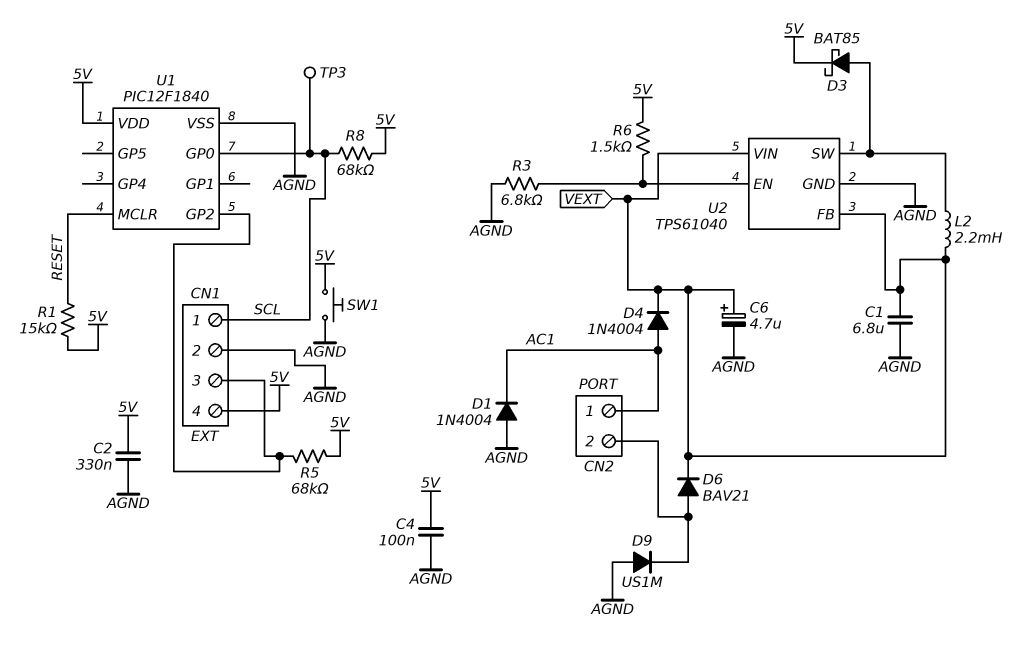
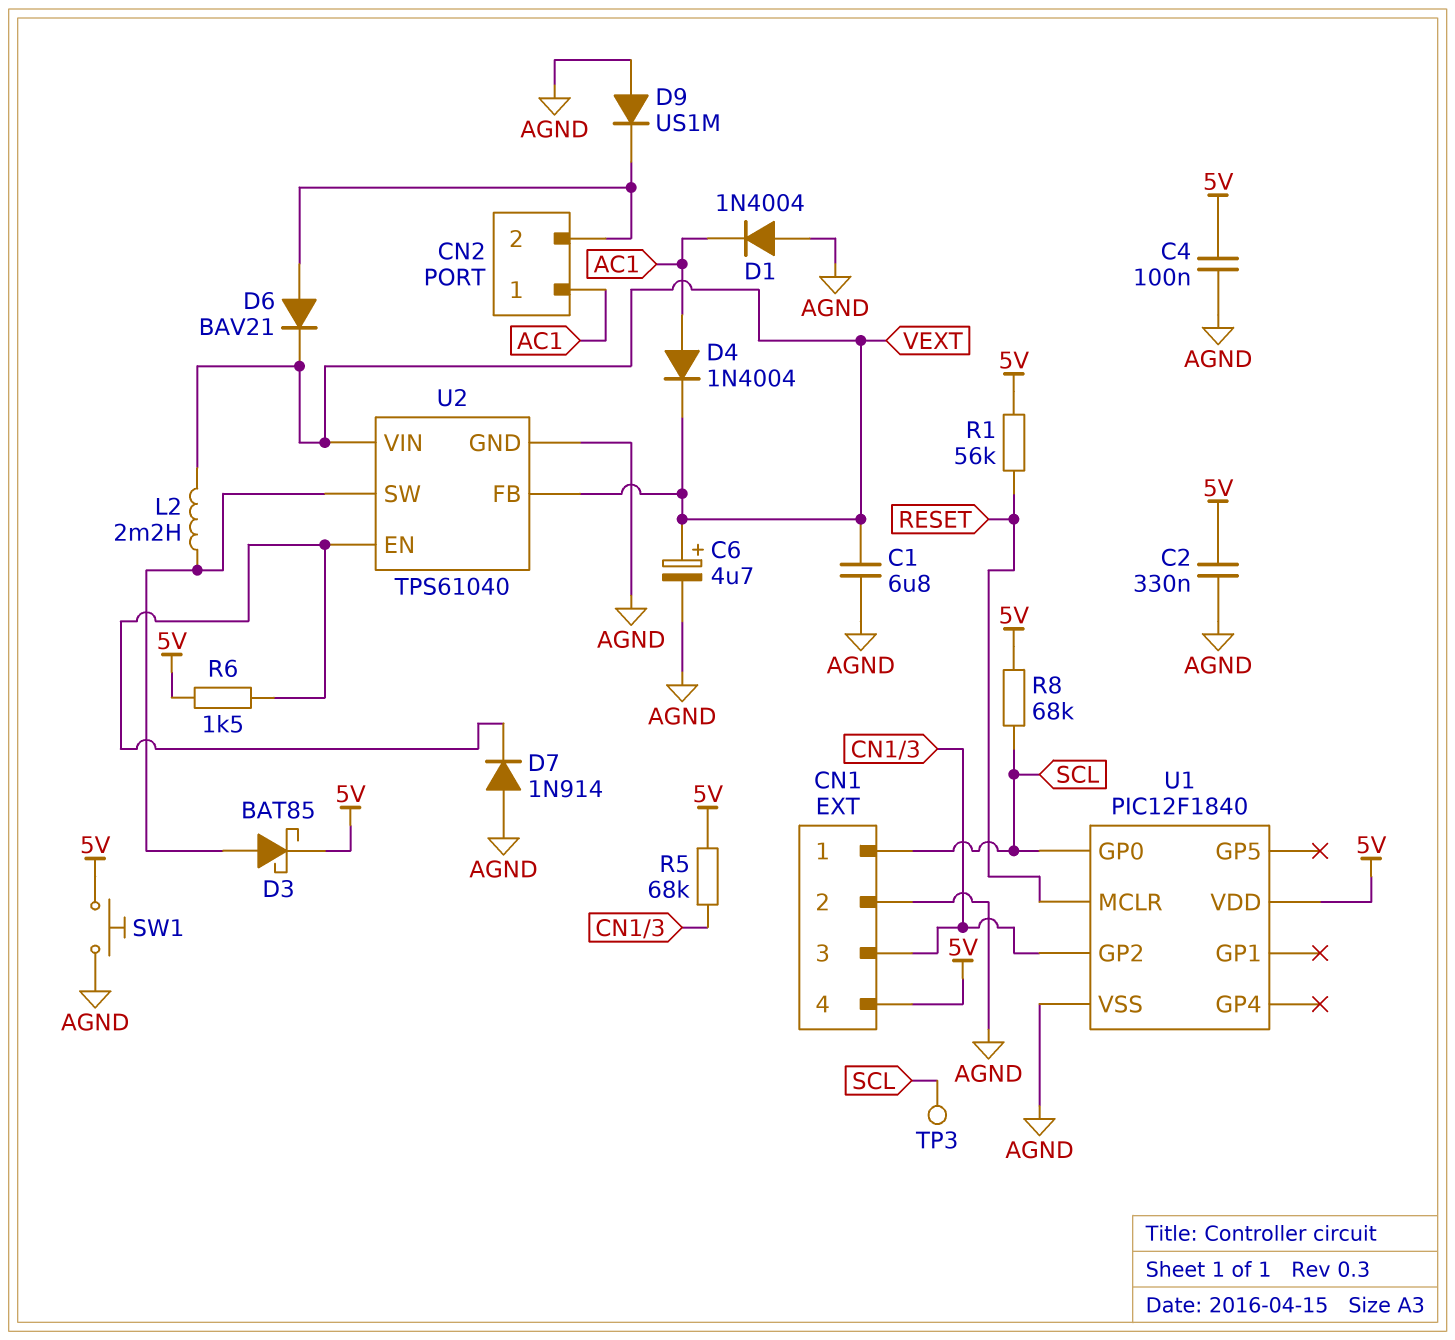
D7: none -> diode 1N914 (A AGND, K U2/EN)
R1: 15k (5V, RESET) -> 56k (5V, RESET)
R3: 6.8k (AGND, U2/EN) -> none

